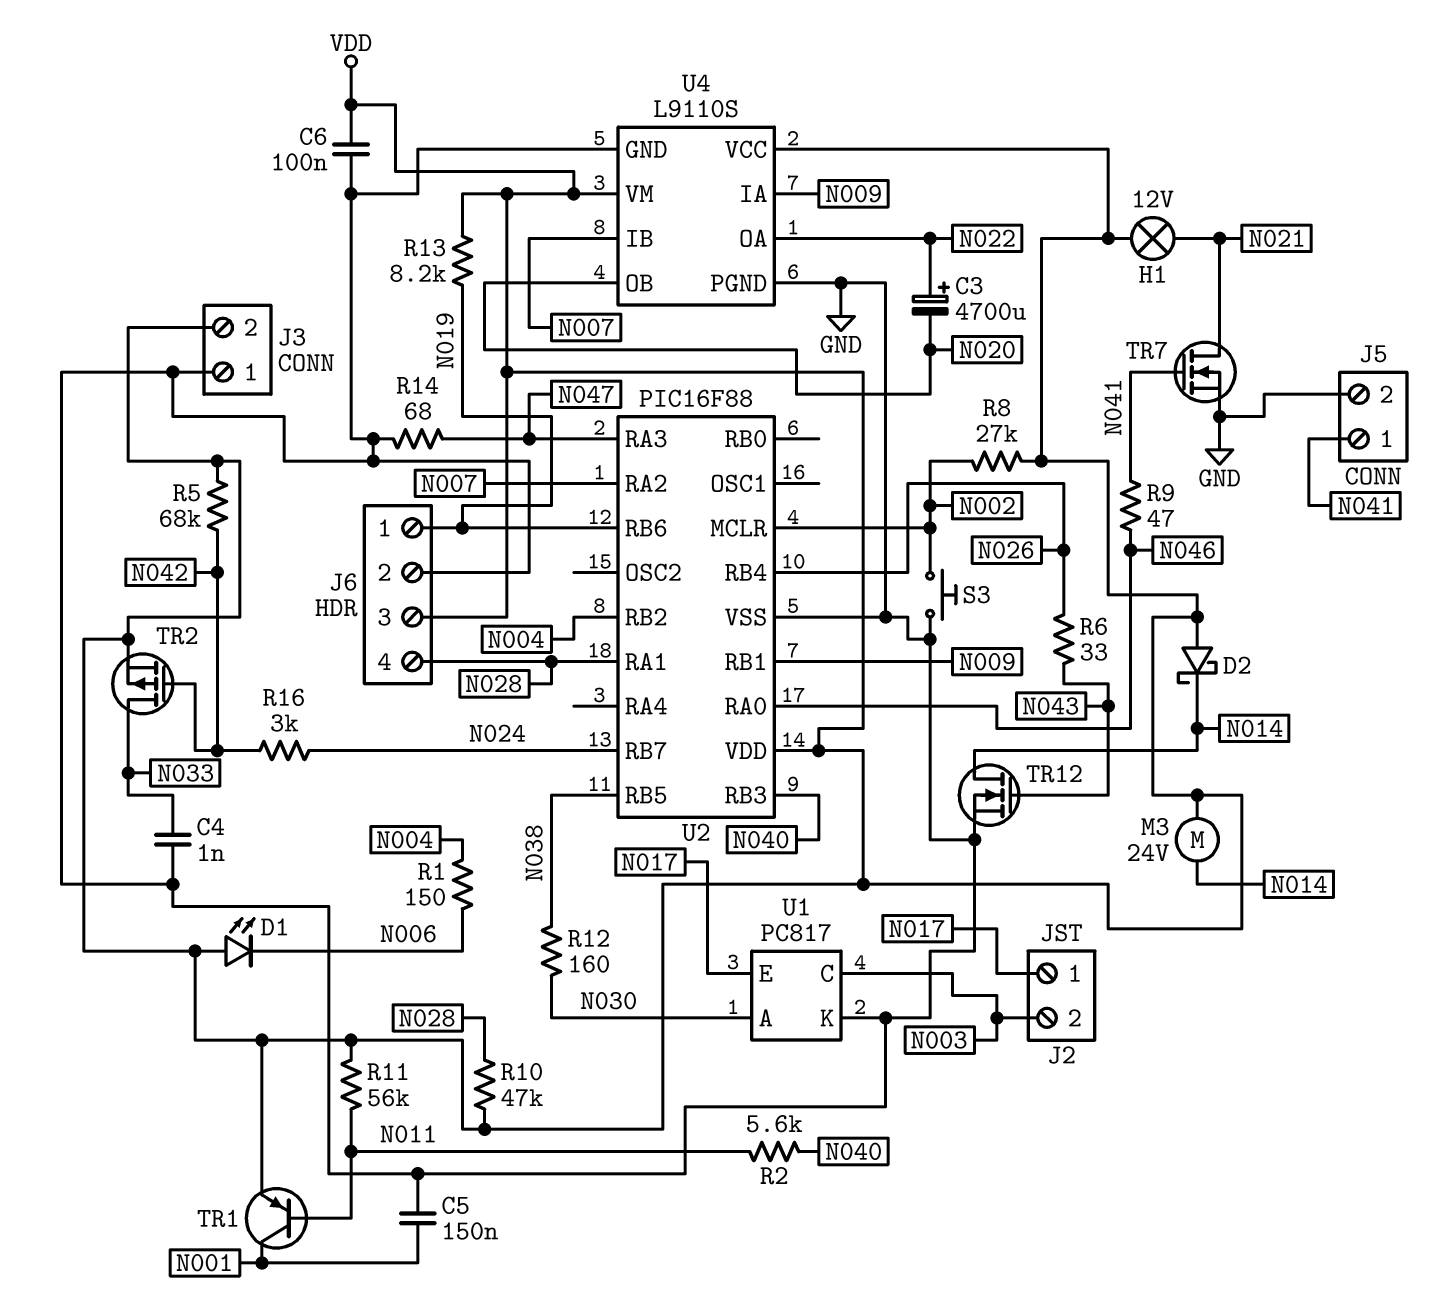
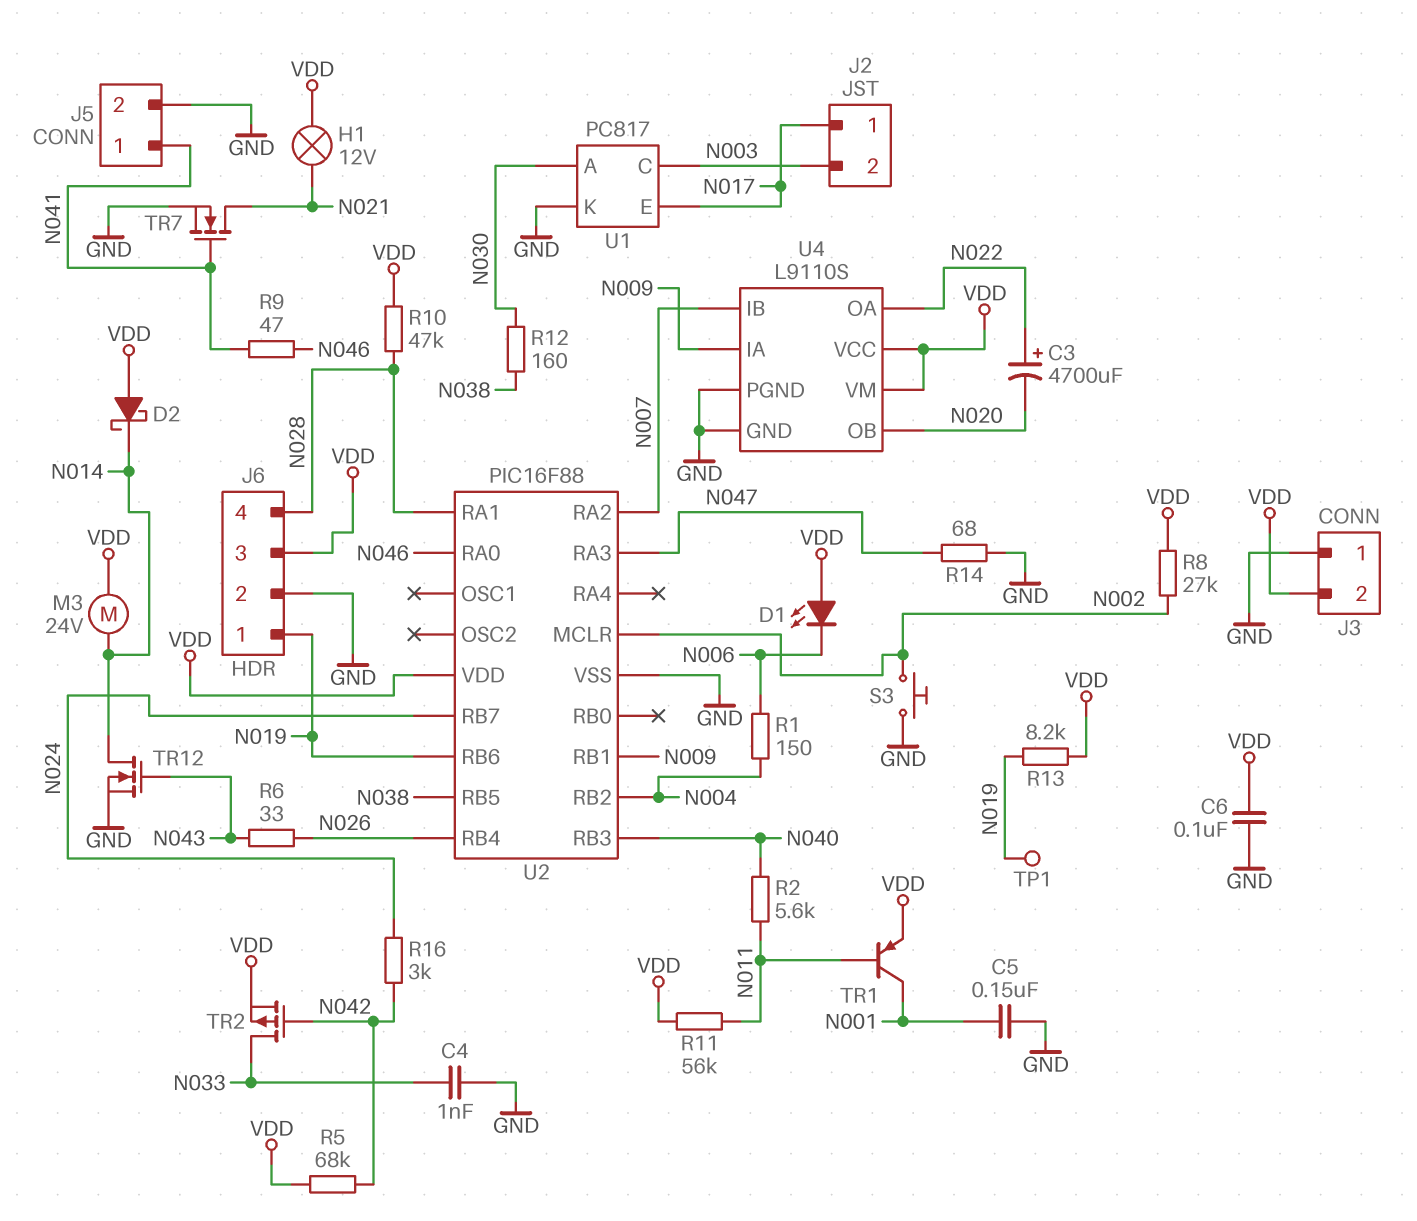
TP1: none -> test point (N019)

